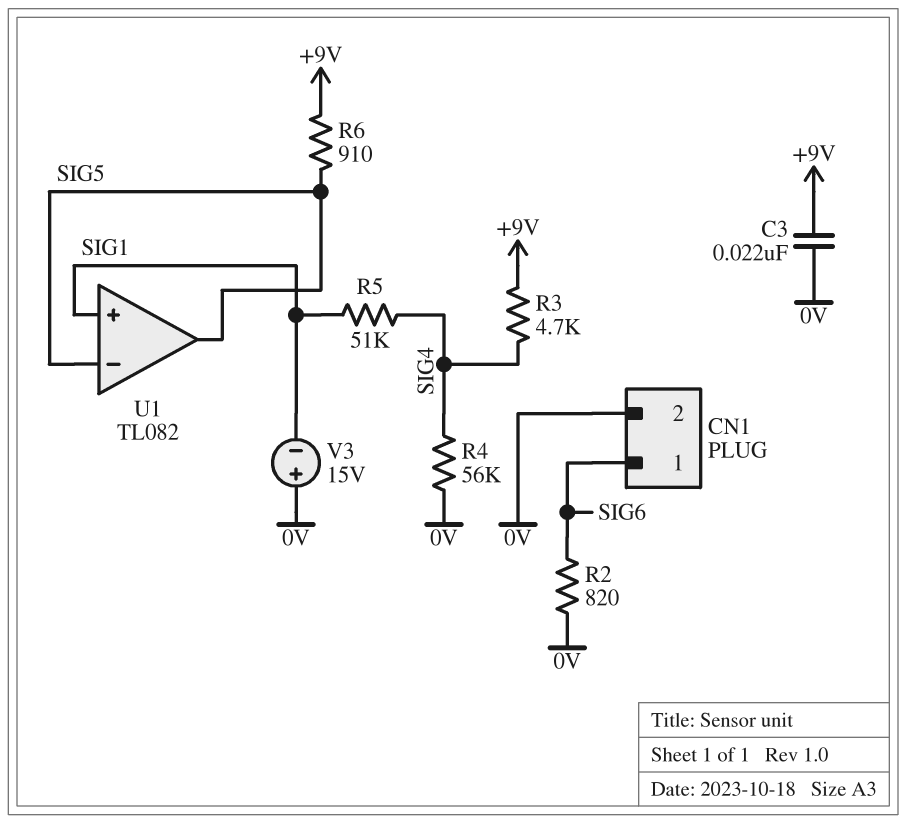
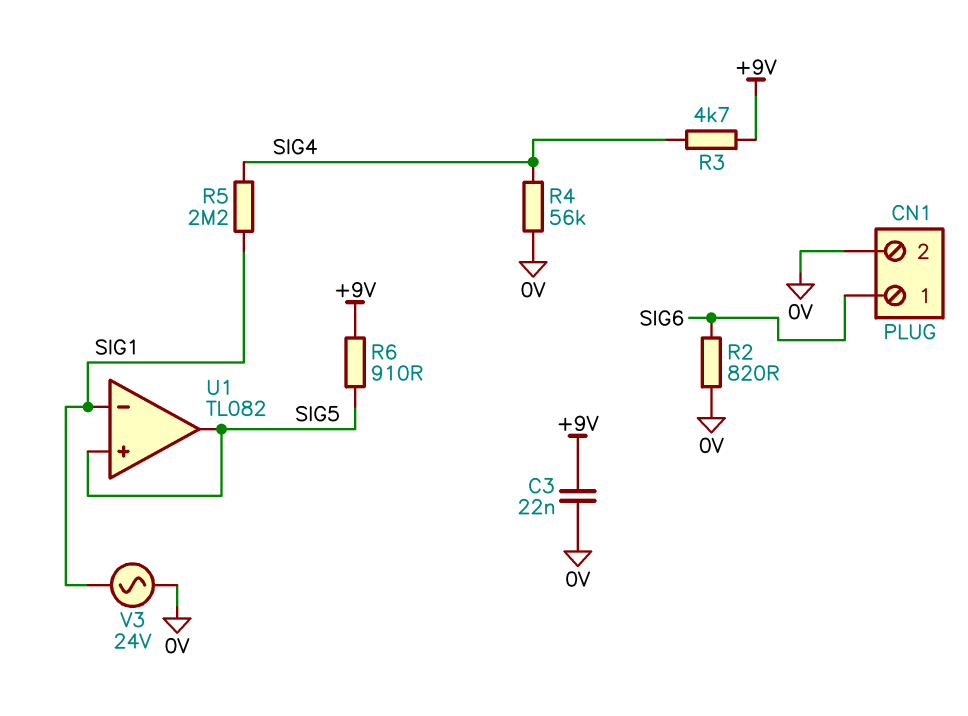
R5: 51k (SIG1, SIG4) -> 2.2M (SIG1, SIG4)
U1 pin in+: SIG1 -> SIG5
U1 pin in-: SIG5 -> SIG1
V3: 15V (plus 0V, minus SIG1) -> AC 24V (0V, SIG1)

